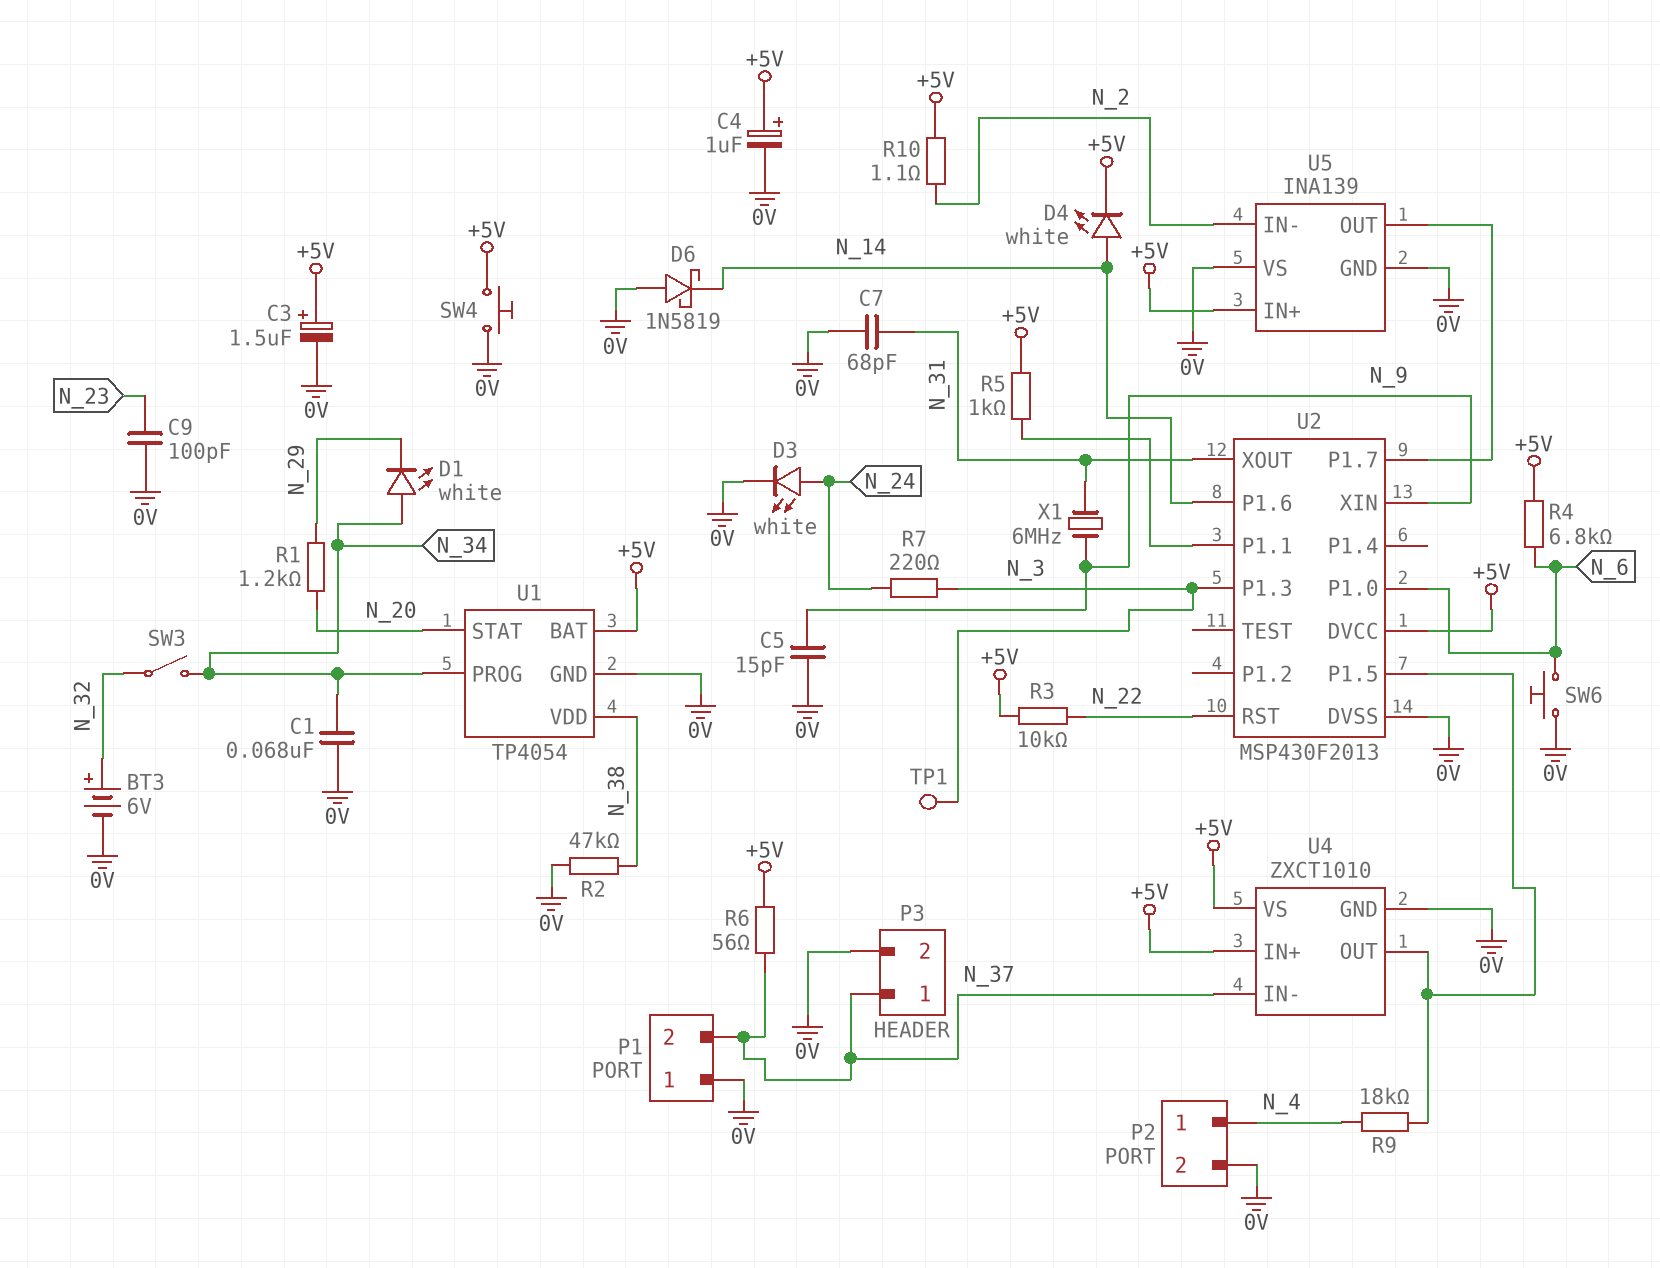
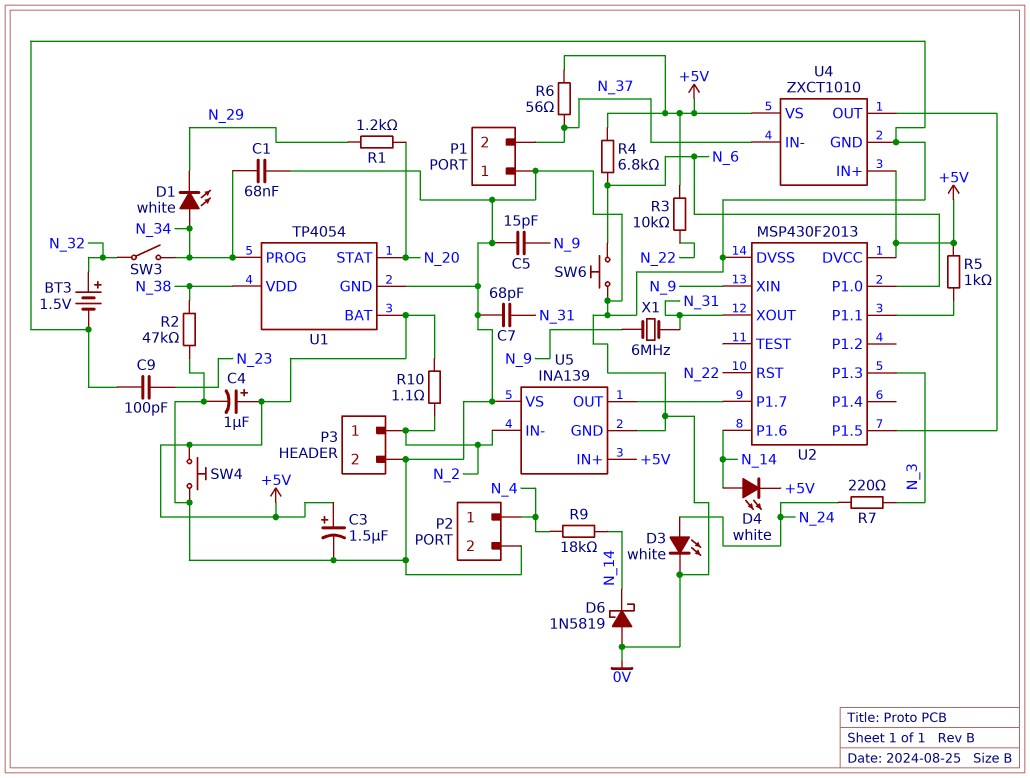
BT3: 6V (plus N_32, minus 0V) -> 1.5V (plus N_32, minus 0V)
P3 pin 1: N_37 -> N_2
R9: 18k (N_4, U2/P1.5) -> 18k (N_4, N_14)
TP1: test point (N_3) -> none

